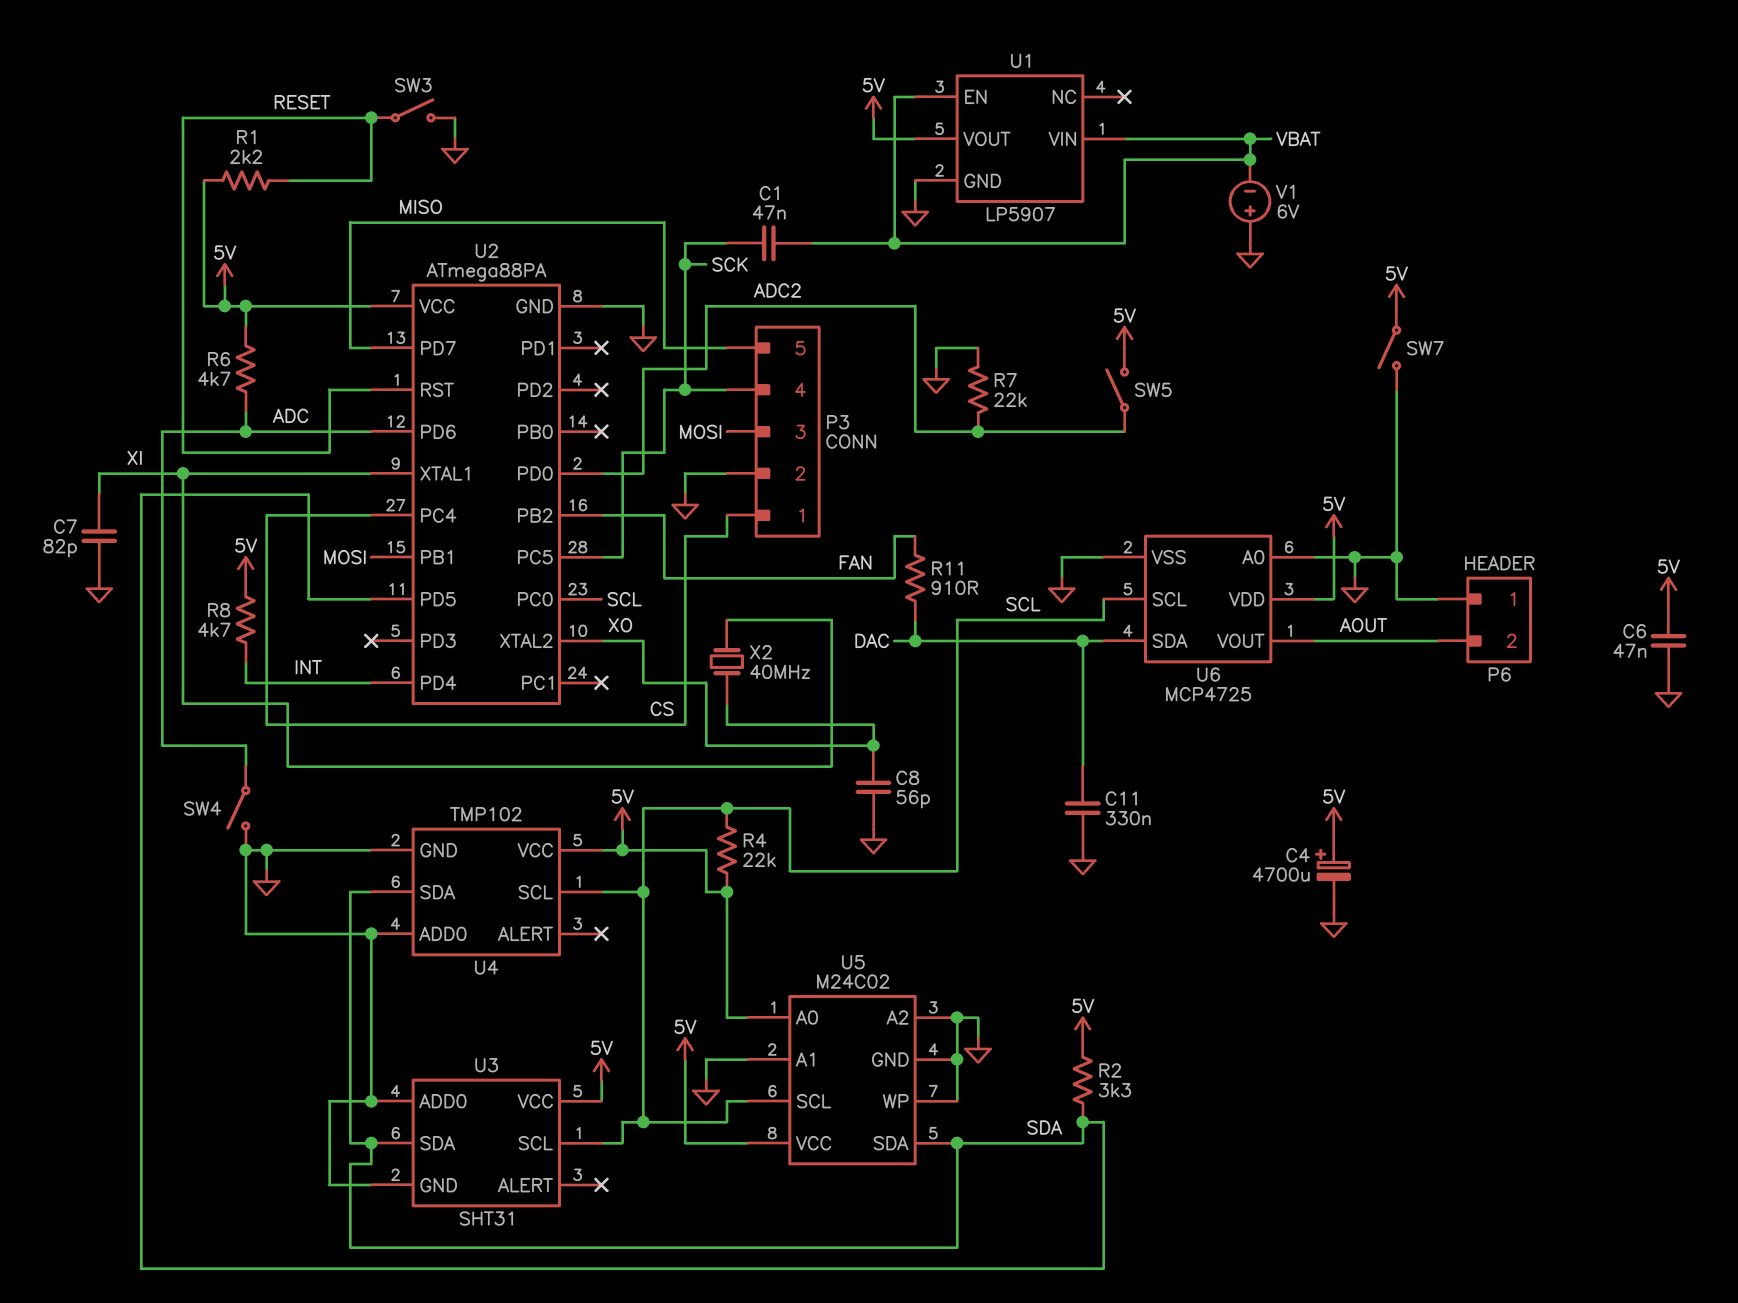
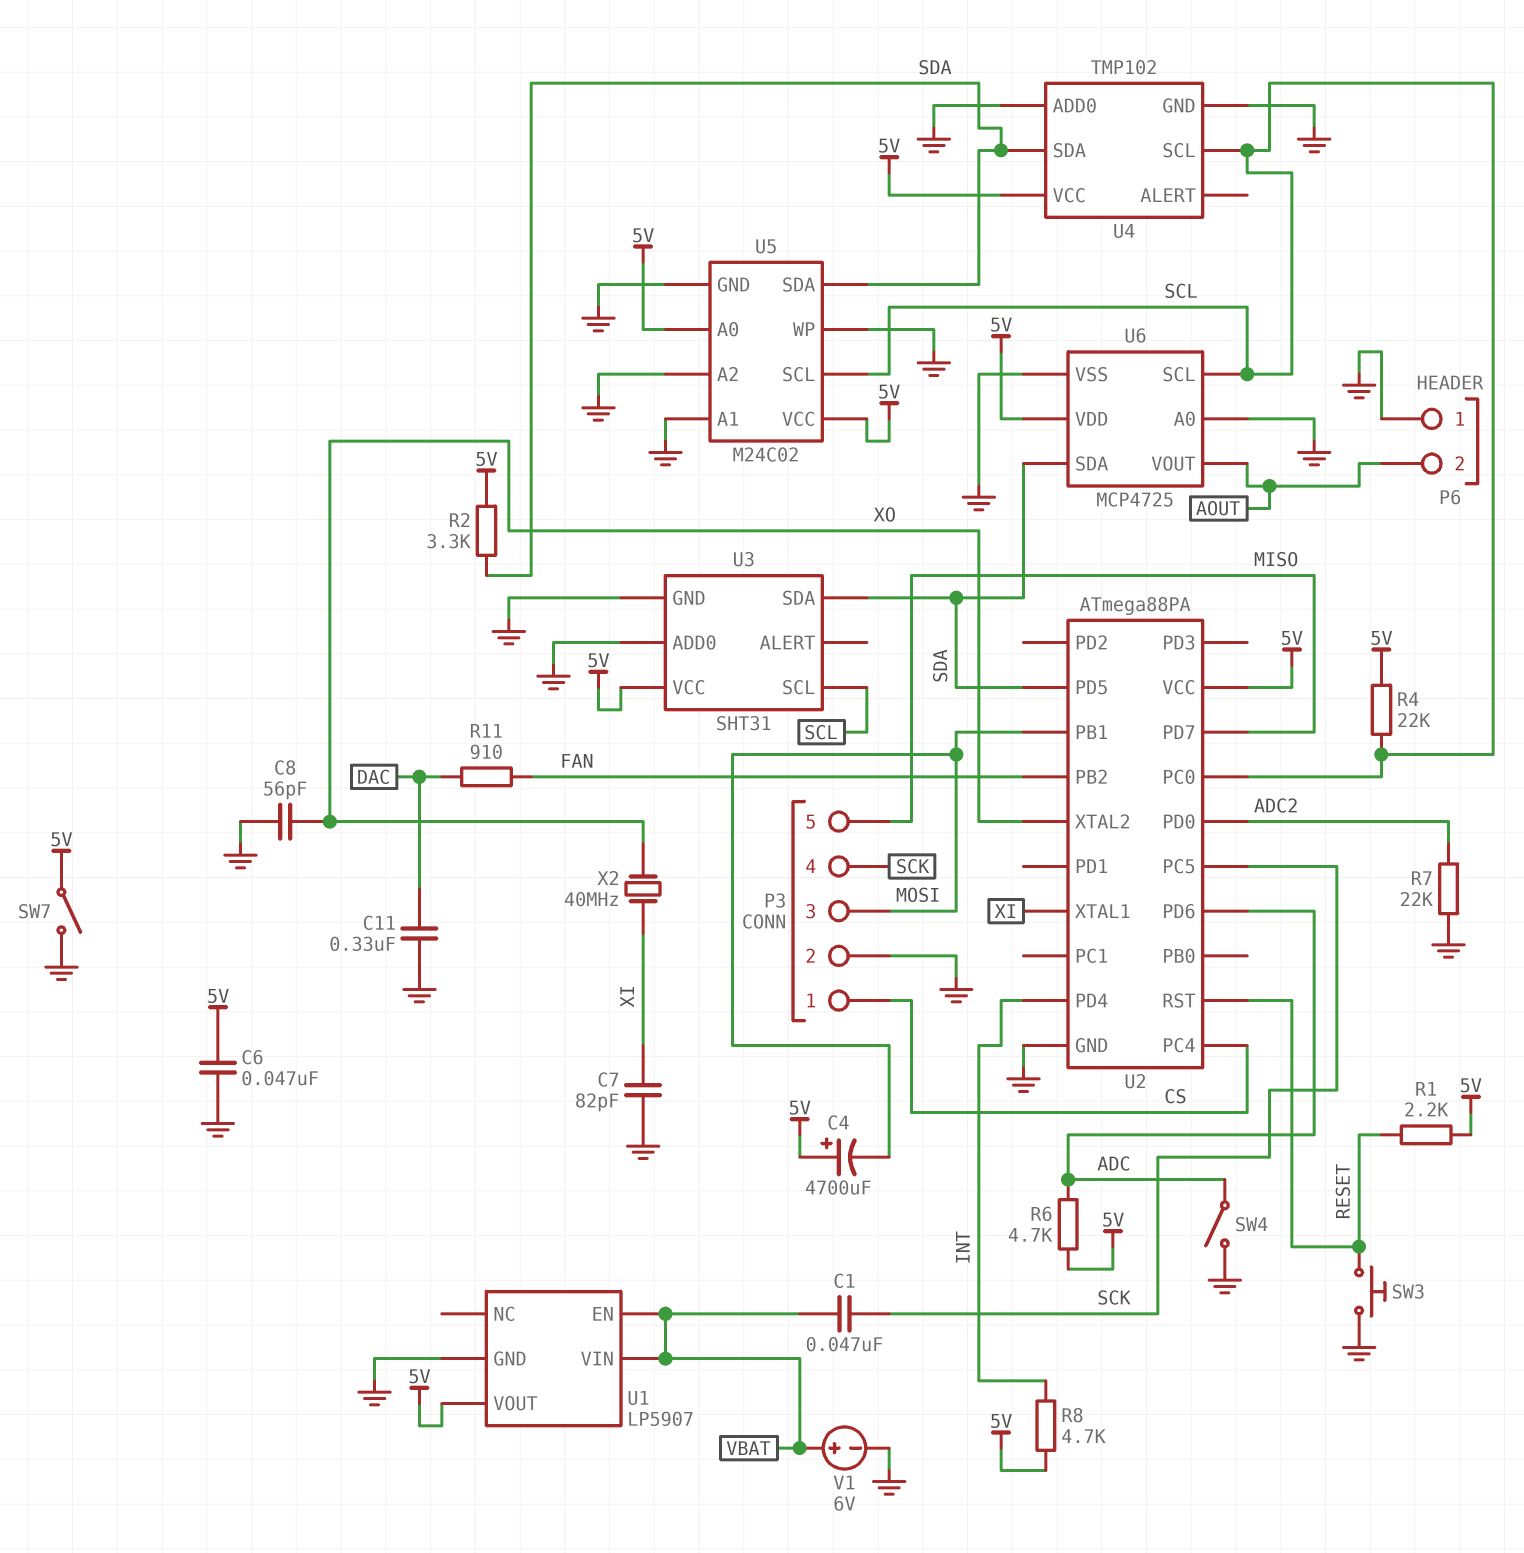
C4: 4700uF (plus 5V, minus GND) -> 4700uF (plus 5V, minus MOSI)
SW3: switch (GND, RESET) -> button (GND, RESET)
SW5: switch (5V, ADC2) -> none
U6 pin SDA: DAC -> SDA
V1: 6V (plus GND, minus VBAT) -> 6V (plus VBAT, minus GND)

